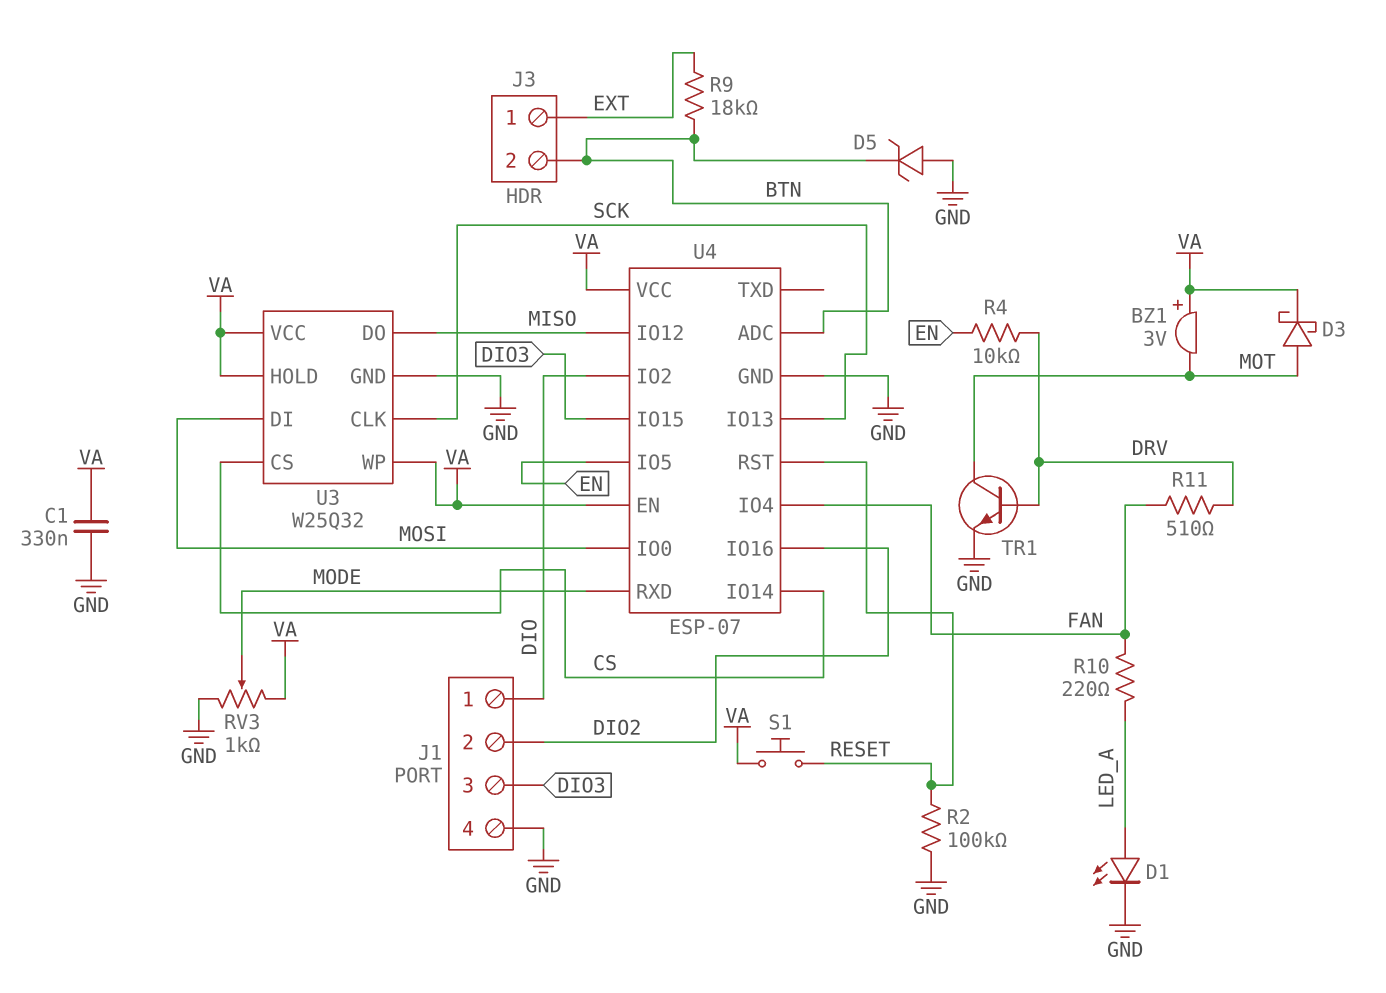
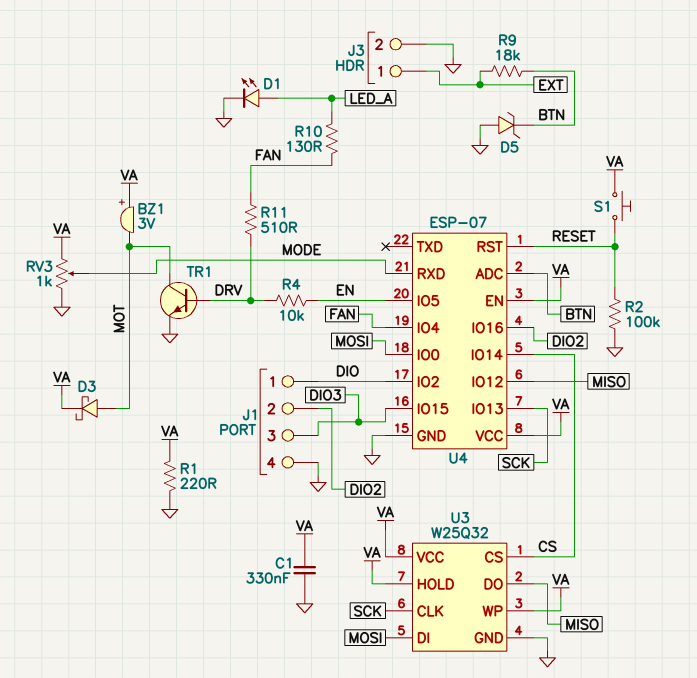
J3 pin 2: BTN -> GND
R1: none -> 220 (GND, VA)
R10: 220 (FAN, LED_A) -> 130 (FAN, LED_A)

